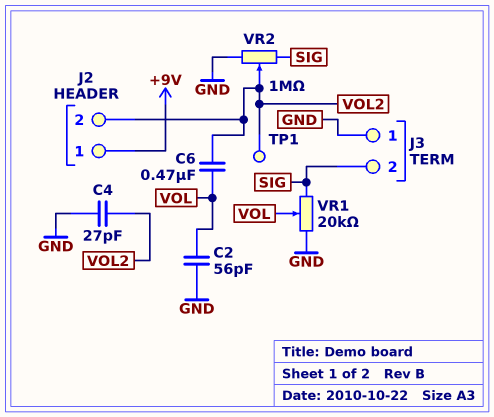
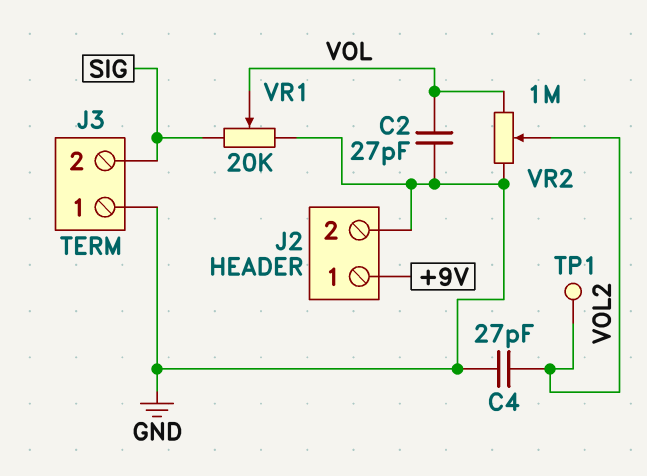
C2: 56pF (GND, VOL) -> 27pF (GND, VOL)
C6: 470nF (VOL, VOL2) -> none
J2 pin 2: VOL2 -> GND
VR2: 1M (GND, SIG, wiper VOL2) -> 1M (GND, VOL, wiper VOL2)

